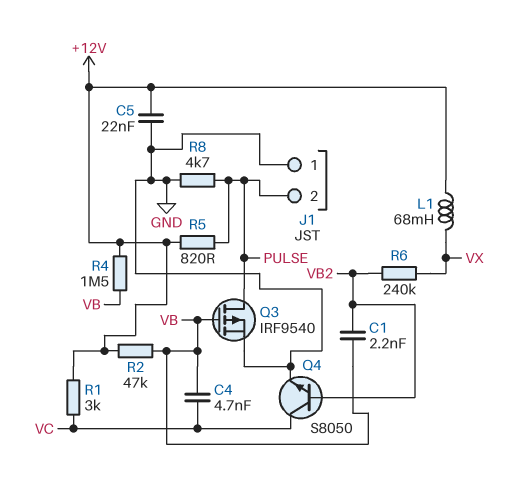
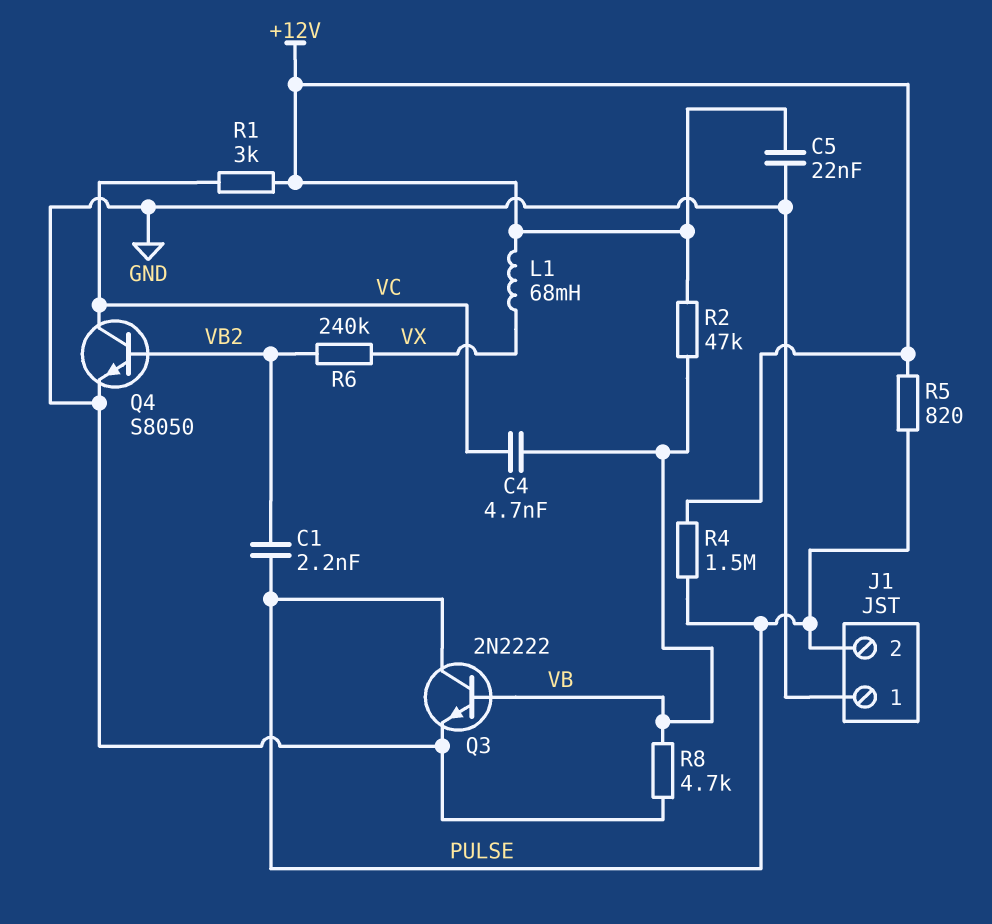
C1: 2.2nF (VB, VB2) -> 2.2nF (PULSE, VB2)
Q3: PMOS IRF9540 (G VB, D PULSE, S GND) -> NPN 2N2222 (B VB, C PULSE, E GND)
R4: 1.5M (+12V, VB) -> 1.5M (+12V, PULSE)
R8: 4.7k (GND, PULSE) -> 4.7k (GND, VB)

